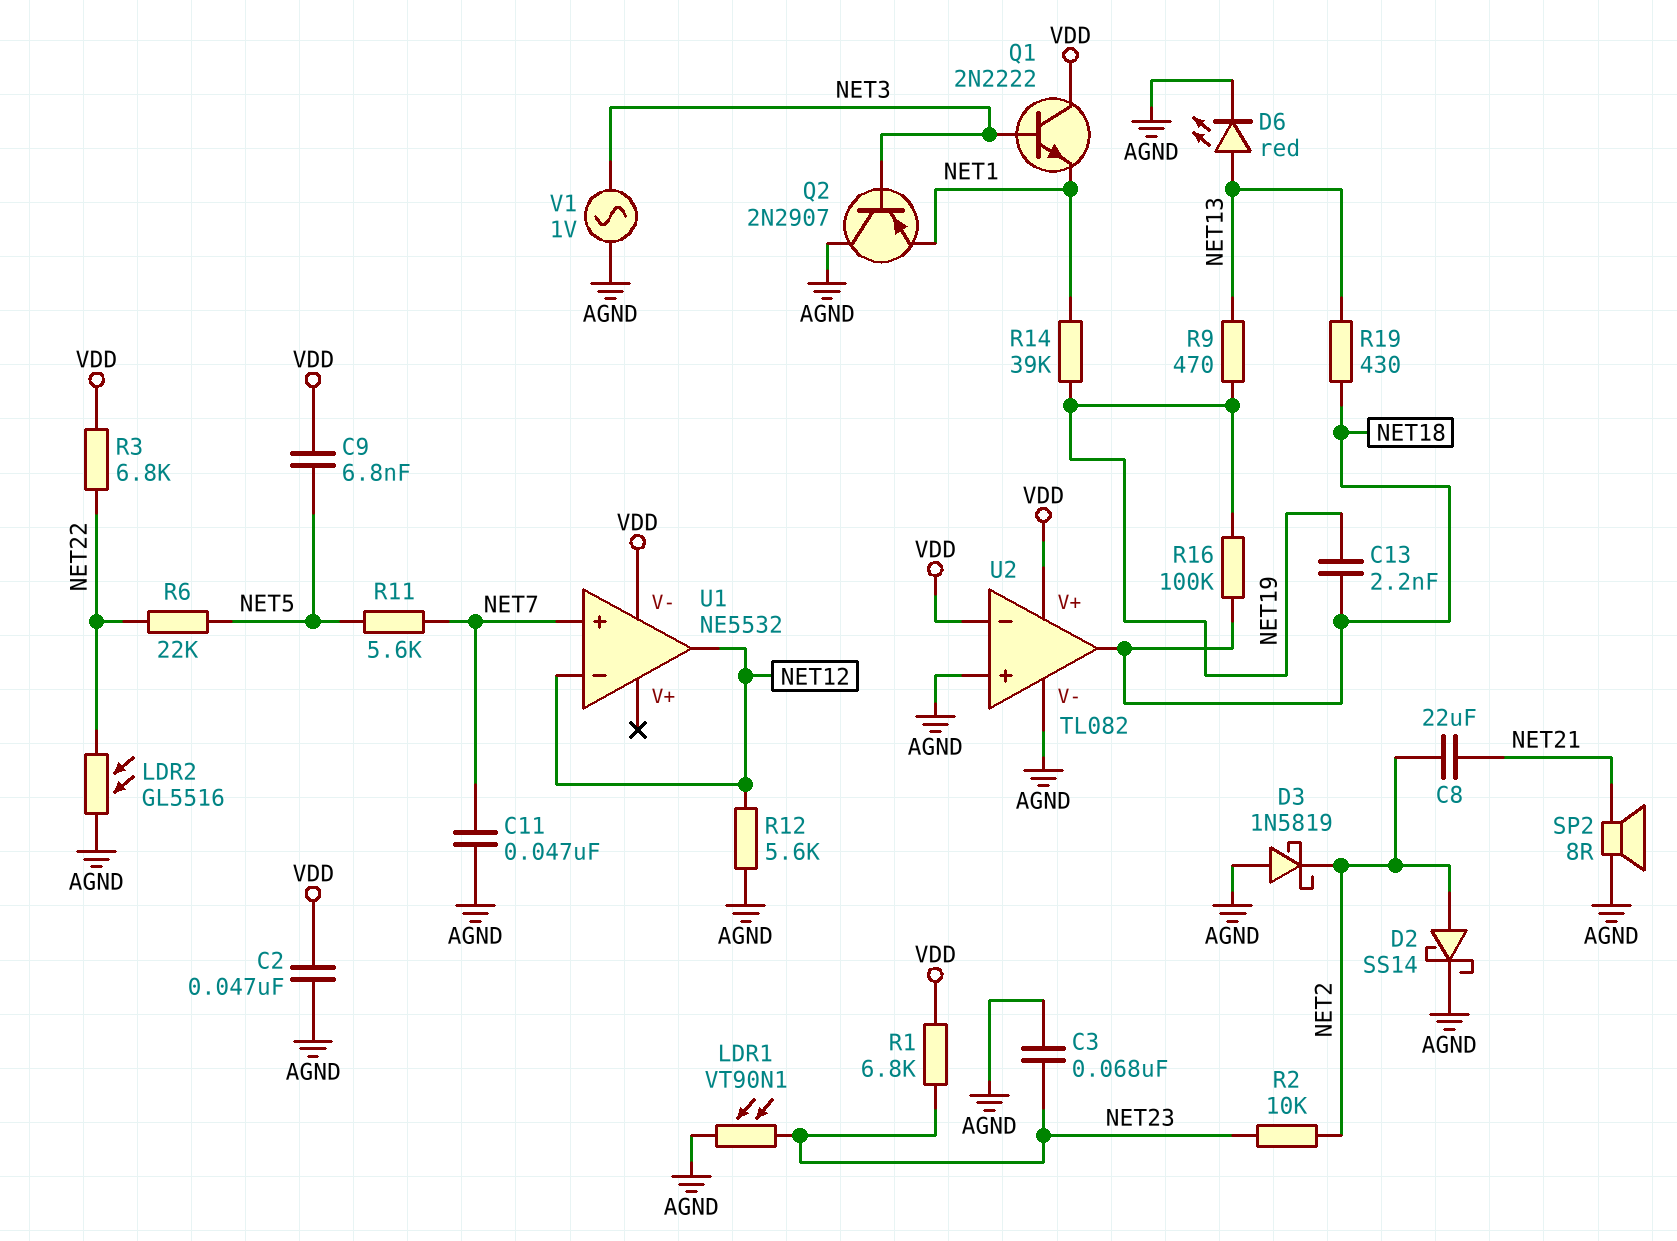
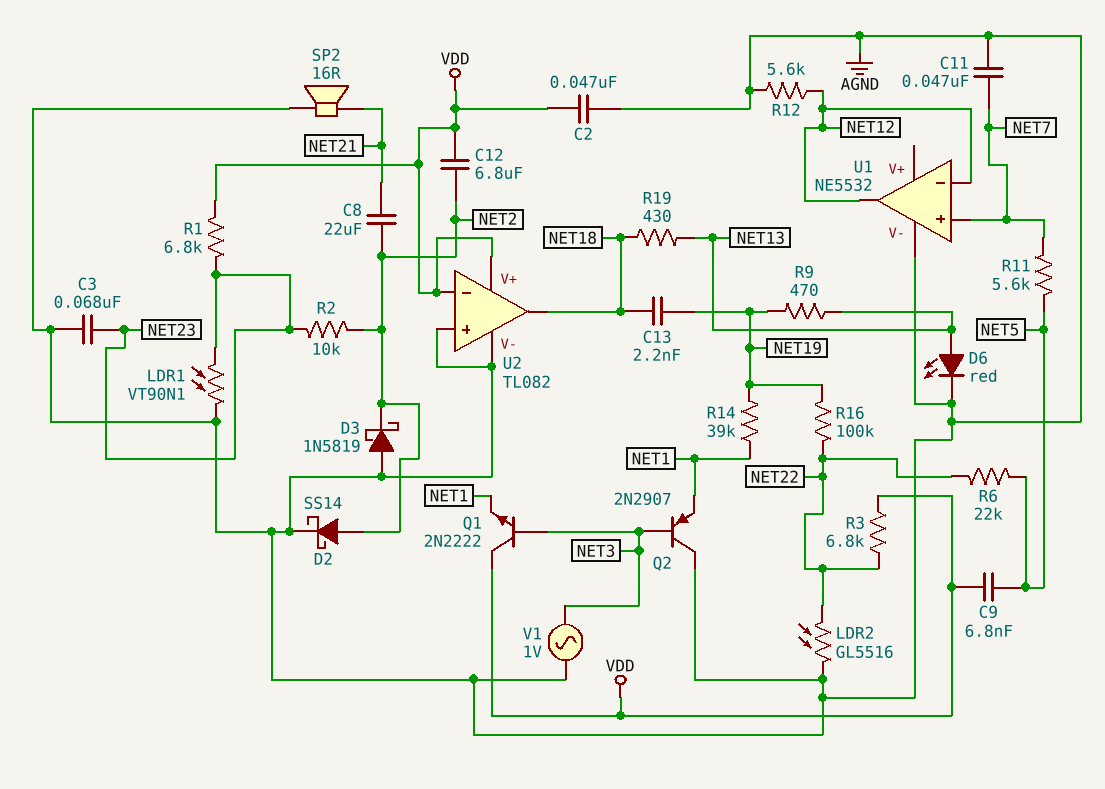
C12: none -> 6.8uF (NET2, VDD)
R16: 100k (NET18, NET19) -> 100k (NET19, NET22)
SP2: speaker 8R (AGND, NET21) -> speaker 16R (AGND, NET21)
U1 pin V-: VDD -> AGND

